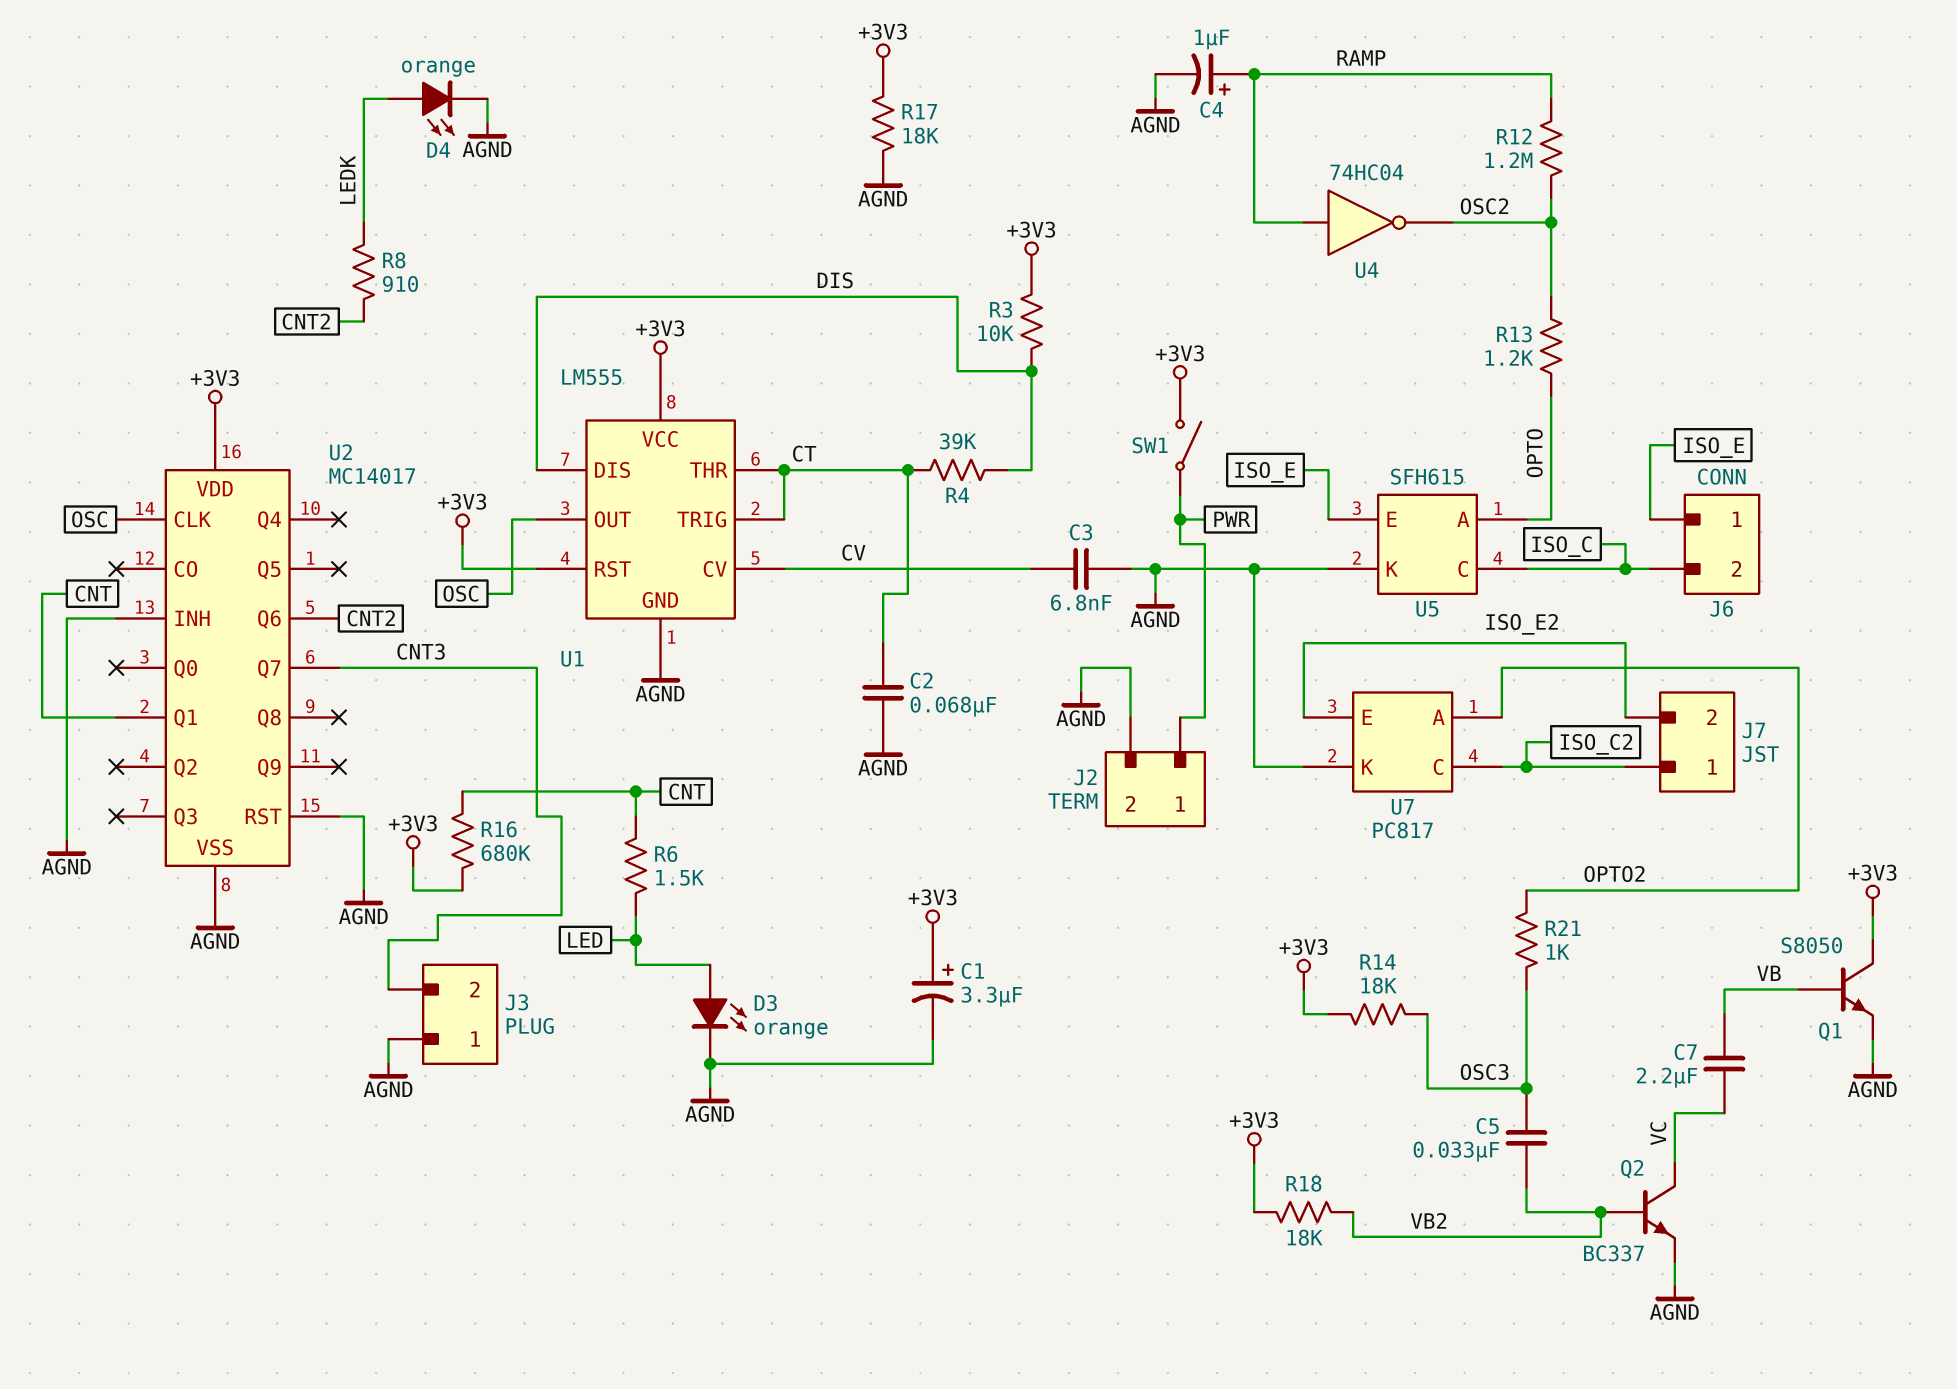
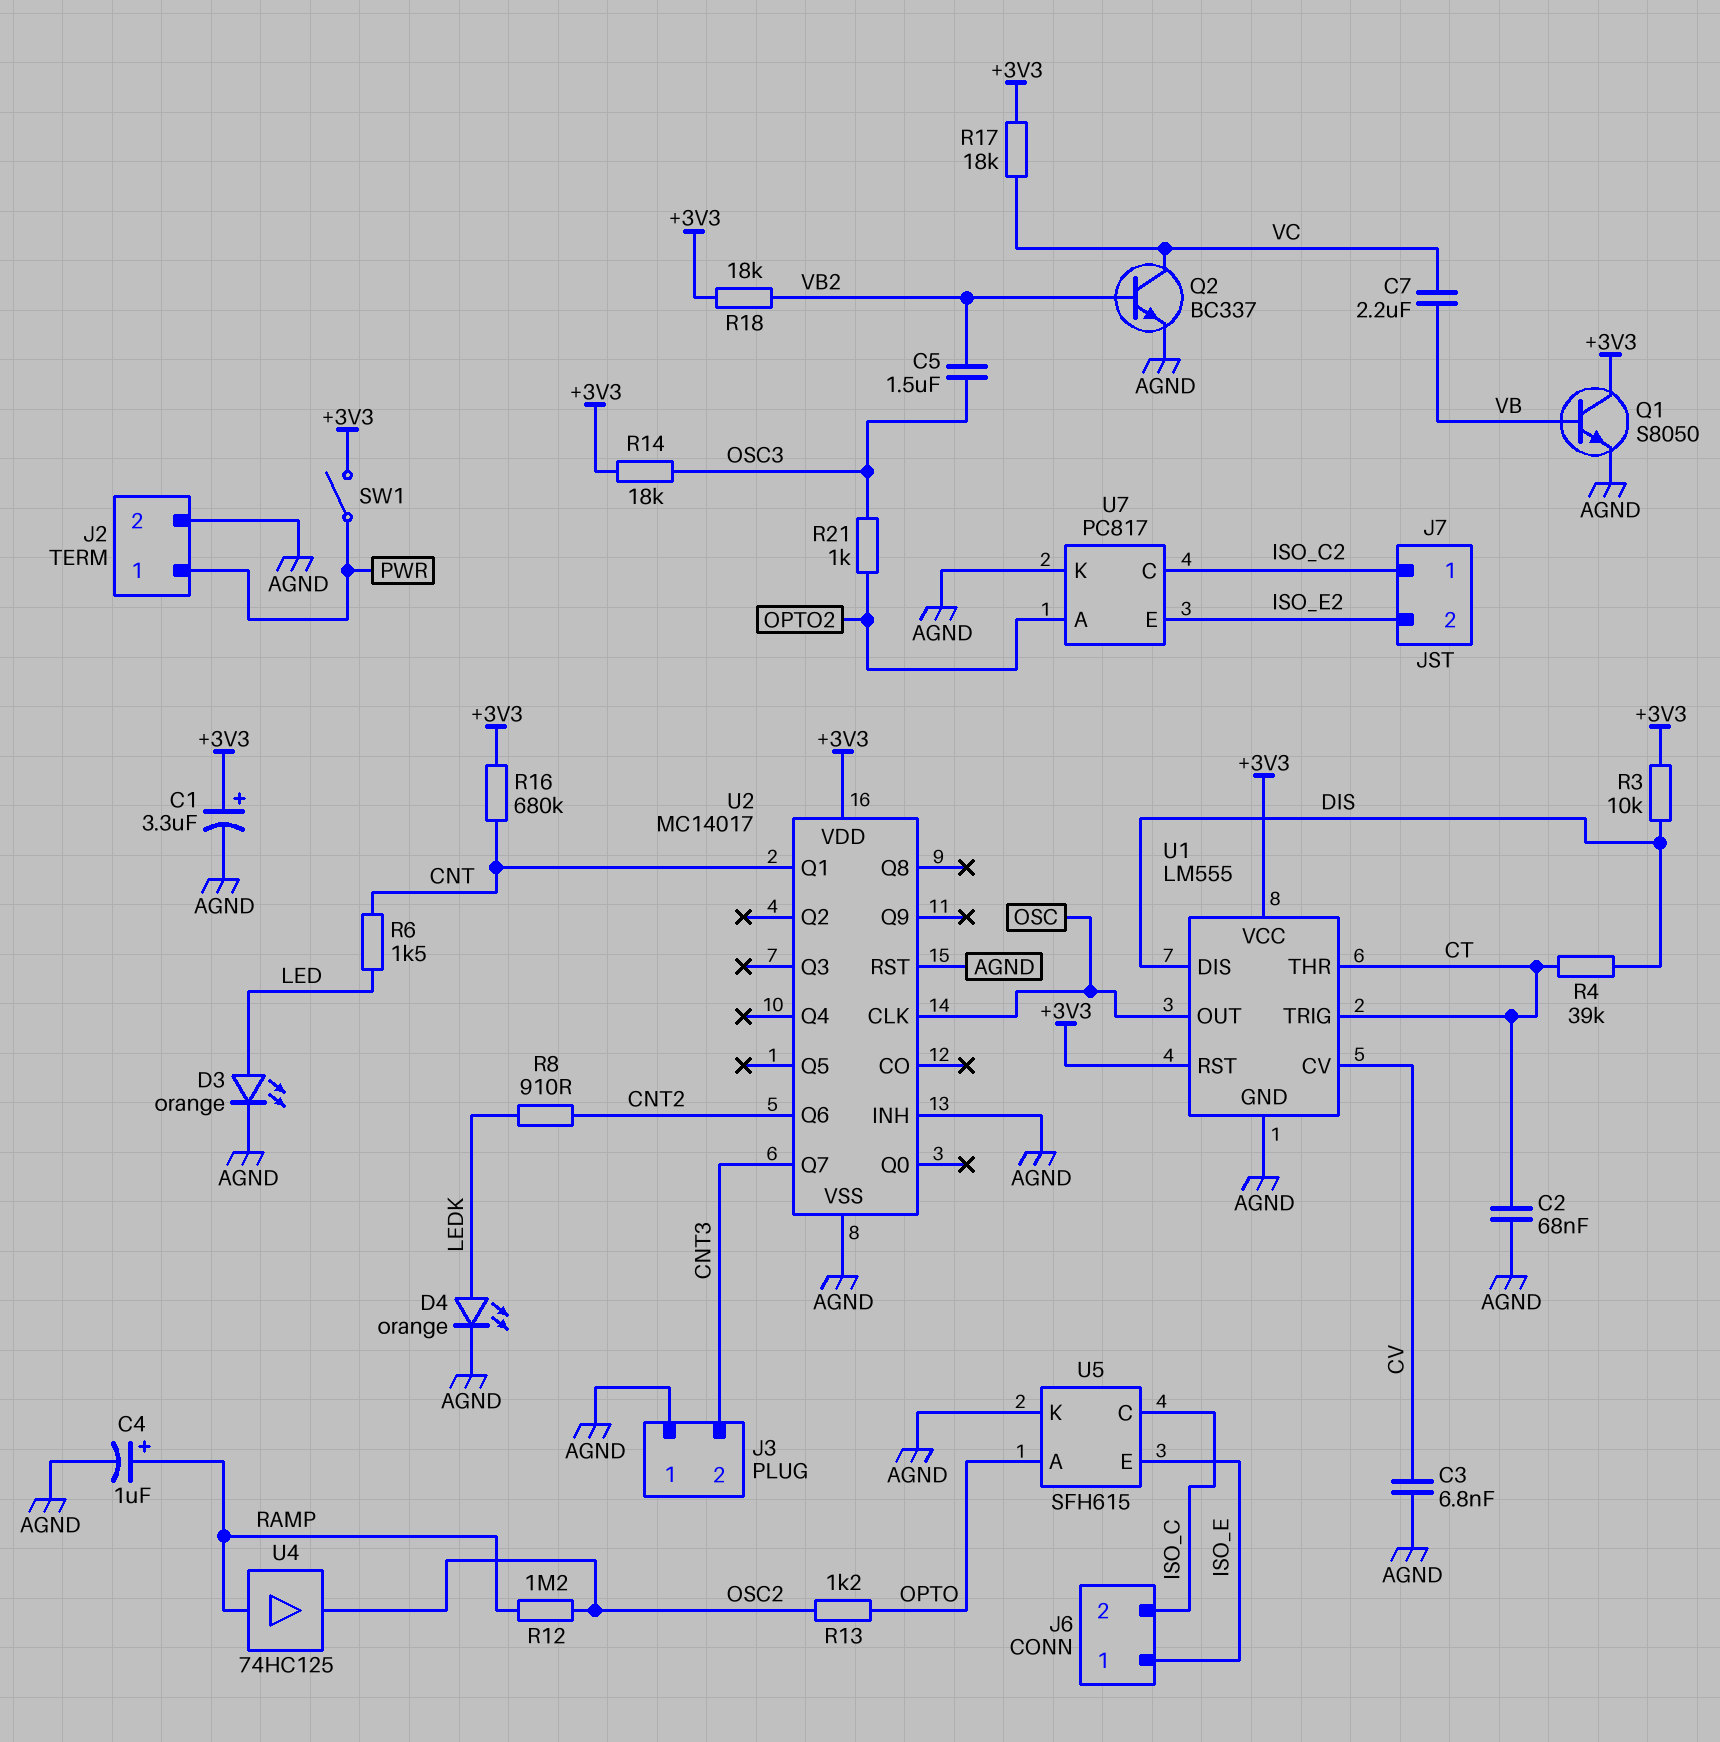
C5: 33nF (OSC3, VB2) -> 1.5uF (OSC3, VB2)
R17: 18k (+3V3, AGND) -> 18k (+3V3, VC)
U4: NOT 74HC04 (in RAMP, out OSC2) -> buffer 74HC125 (in RAMP, out OSC2)

